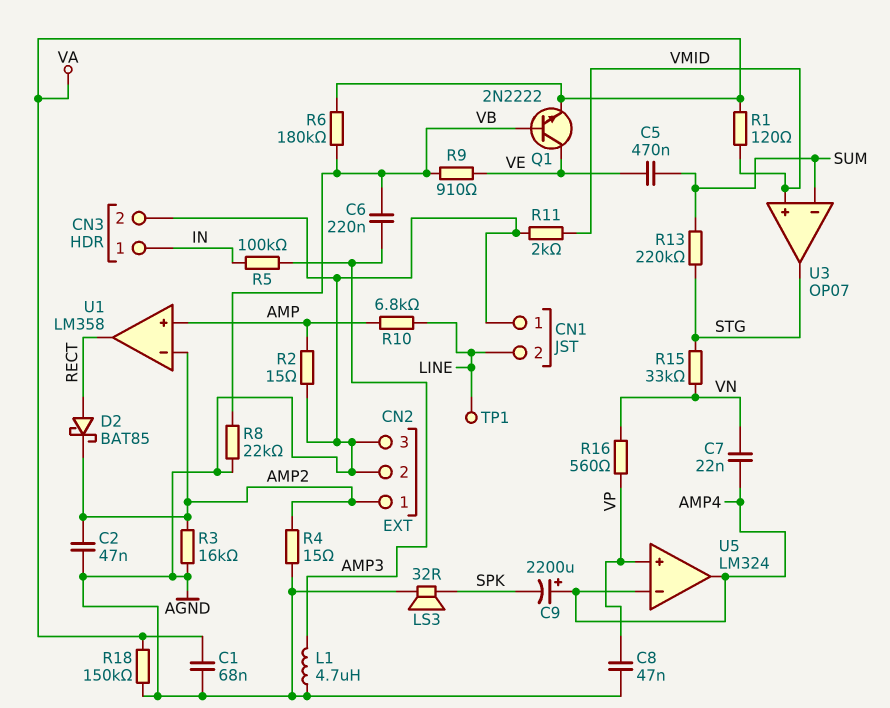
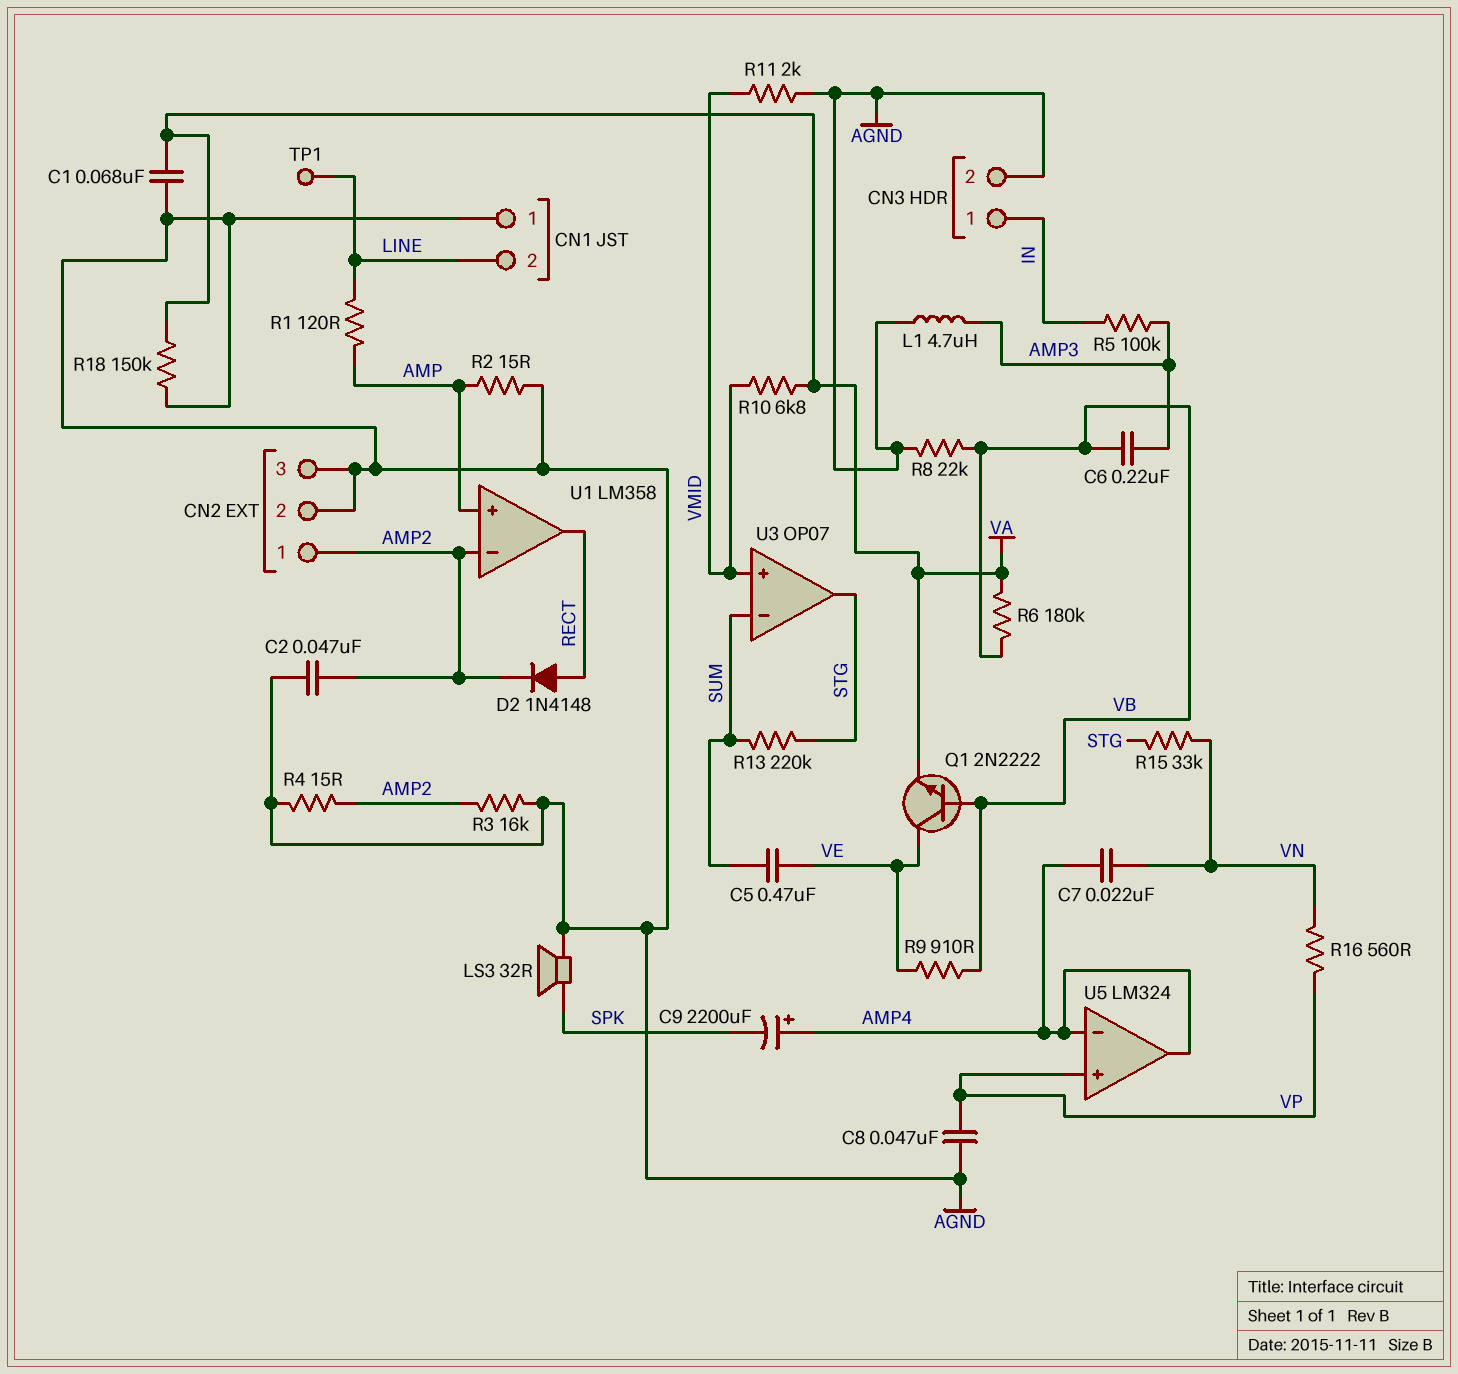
D2: schottky BAT85 (A RECT, K AMP2) -> diode 1N4148 (A RECT, K AMP2)
R1: 120 (VA, VMID) -> 120 (AMP, LINE)
R10: 6.8k (AMP, LINE) -> 6.8k (VA, VMID)

